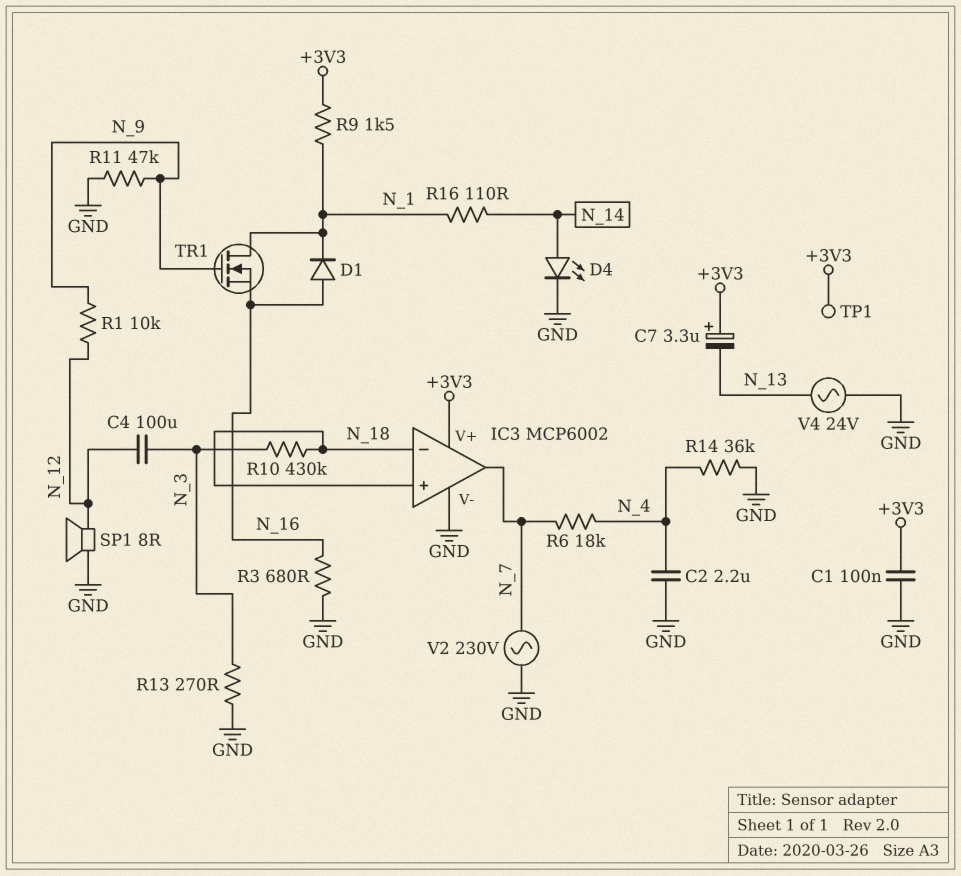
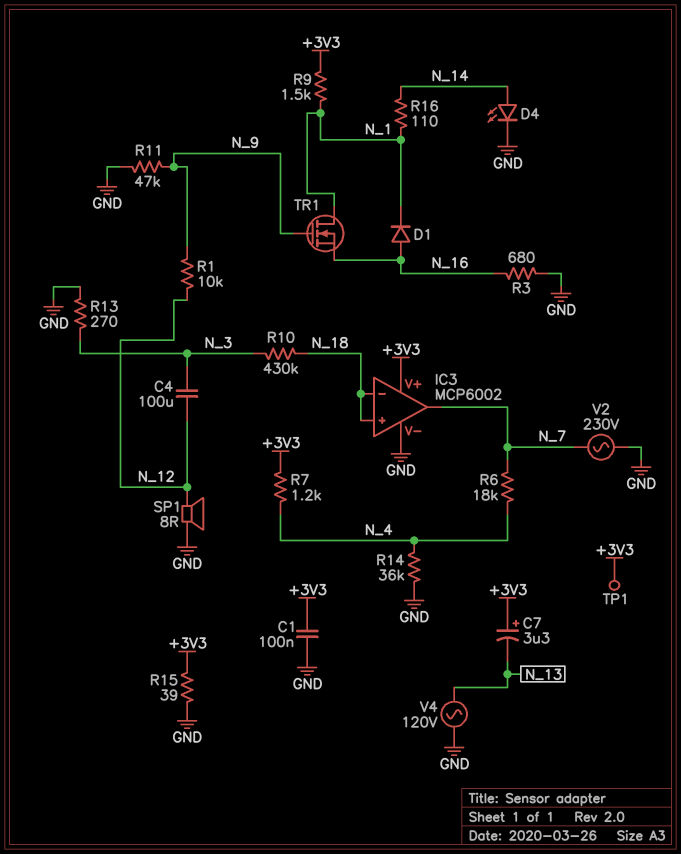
C2: 2.2uF (GND, N_4) -> none
R7: none -> 1.2k (+3V3, N_4)
R15: none -> 39 (+3V3, GND)
V4: AC 24V (GND, N_13) -> AC 120V (GND, N_13)

